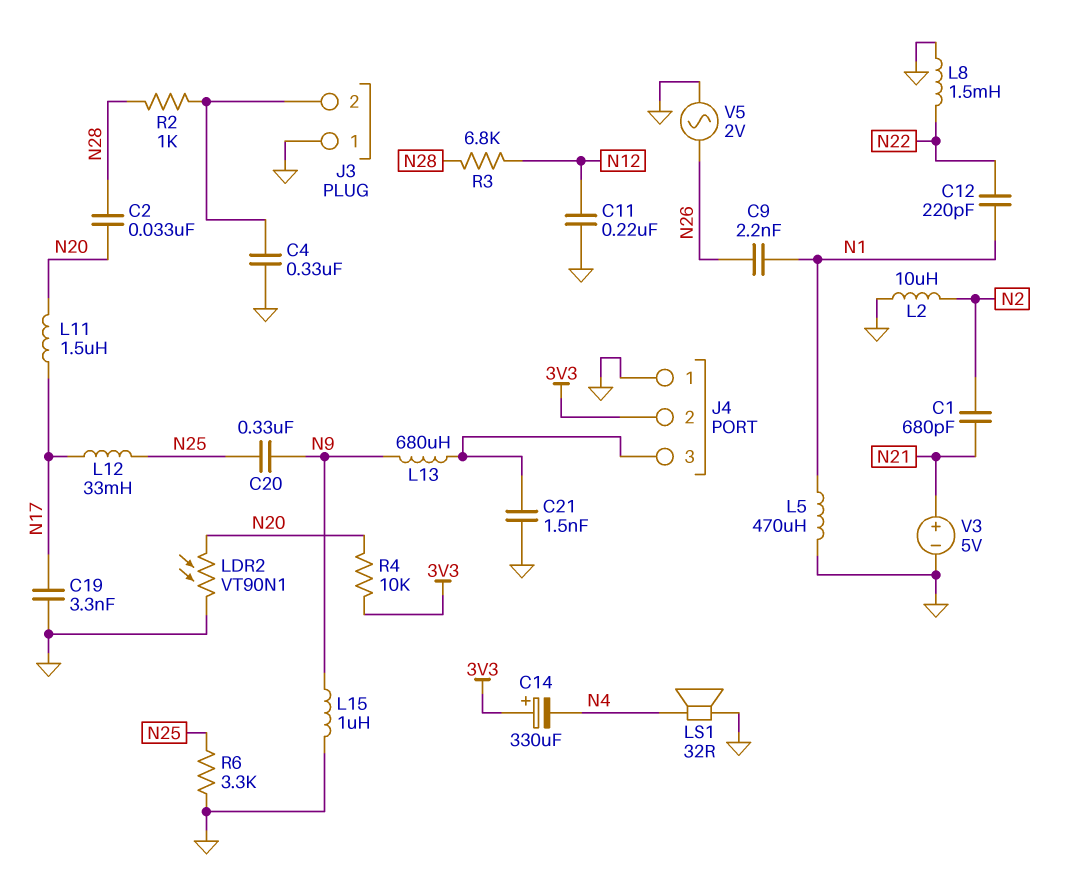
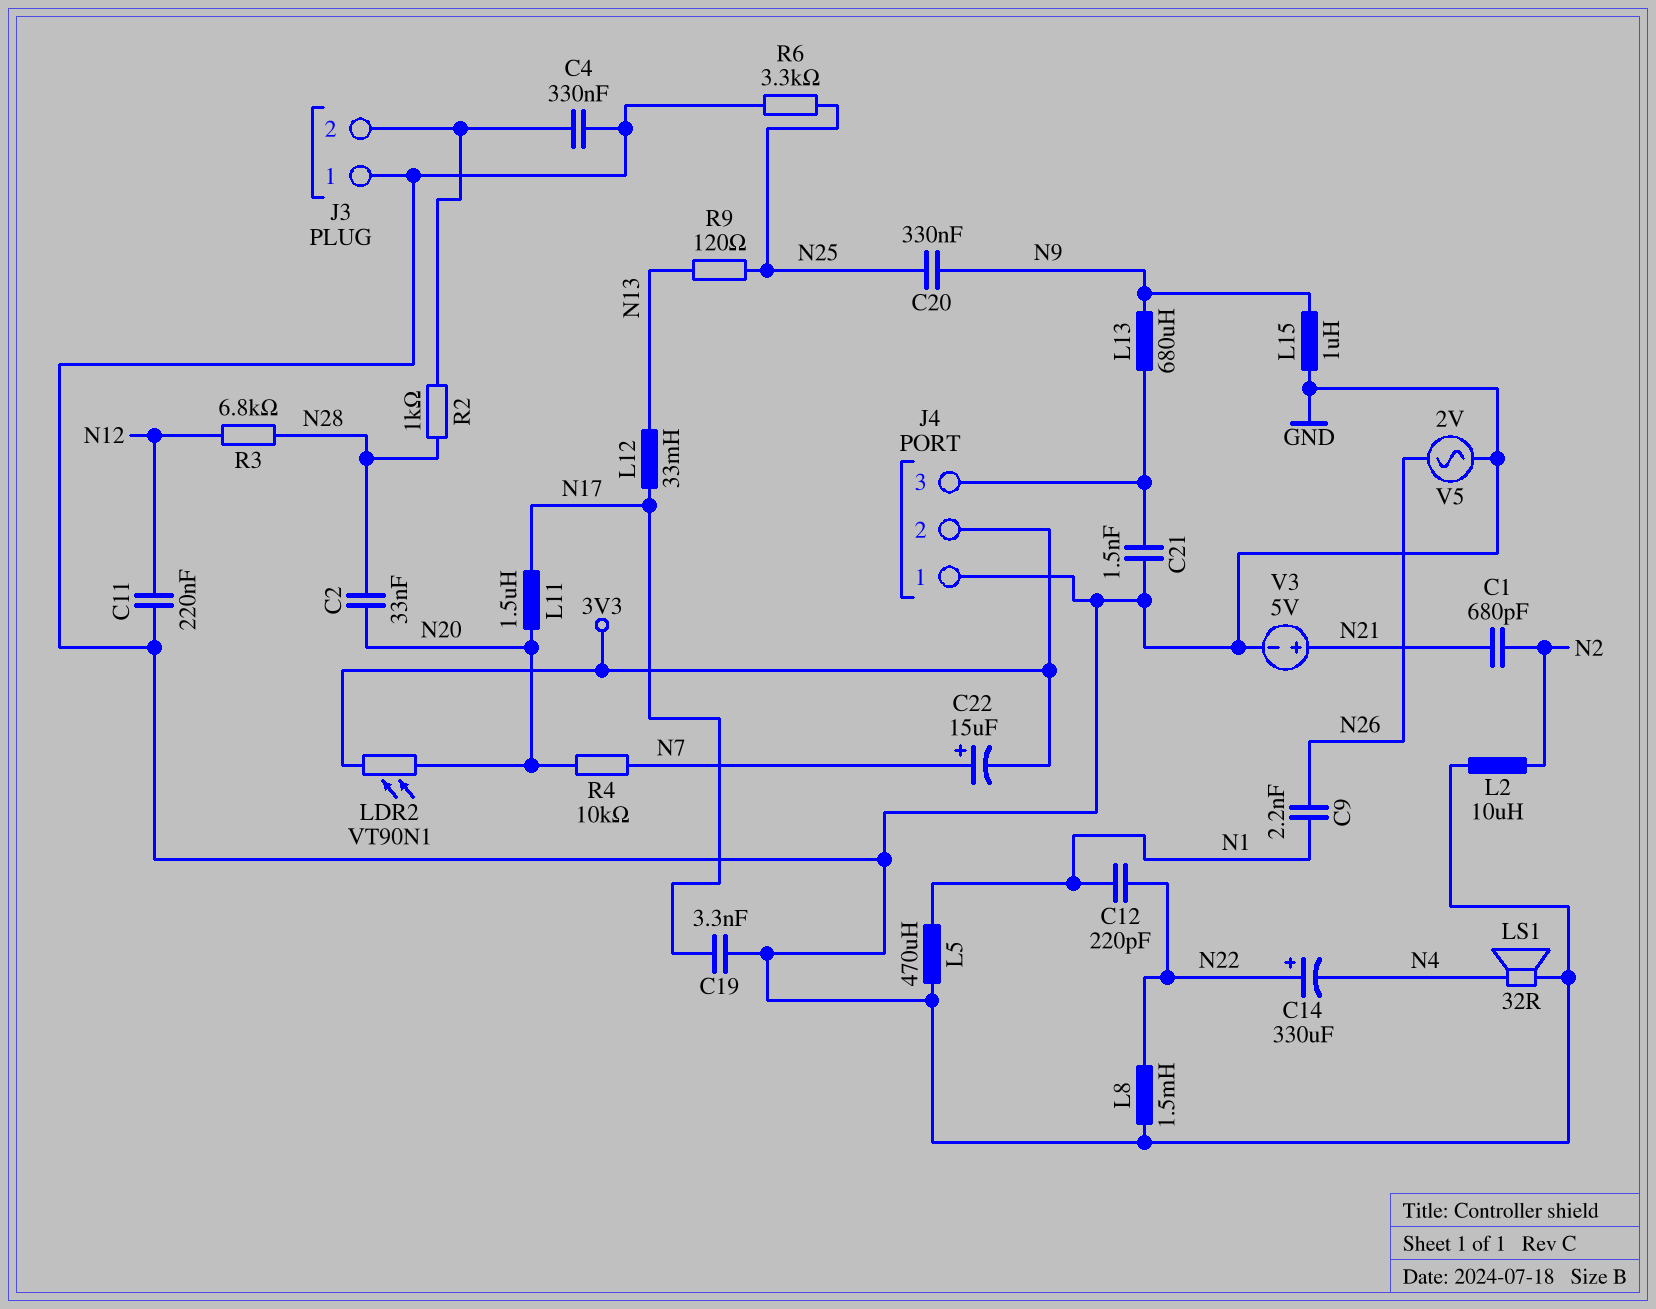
C14: 330uF (plus 3V3, minus N4) -> 330uF (plus N22, minus N4)
C22: none -> 15uF (plus N7, minus 3V3)
L12: 33mH (N17, N25) -> 33mH (N13, N17)
LDR2: VT90N1 (GND, N20) -> VT90N1 (3V3, N20)
R4: 10k (3V3, N20) -> 10k (N7, N20)
R9: none -> 120 (N13, N25)

